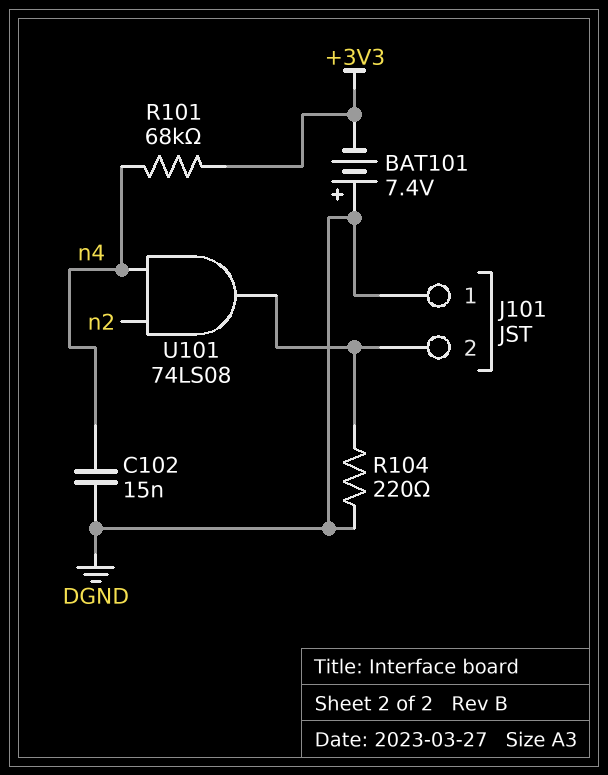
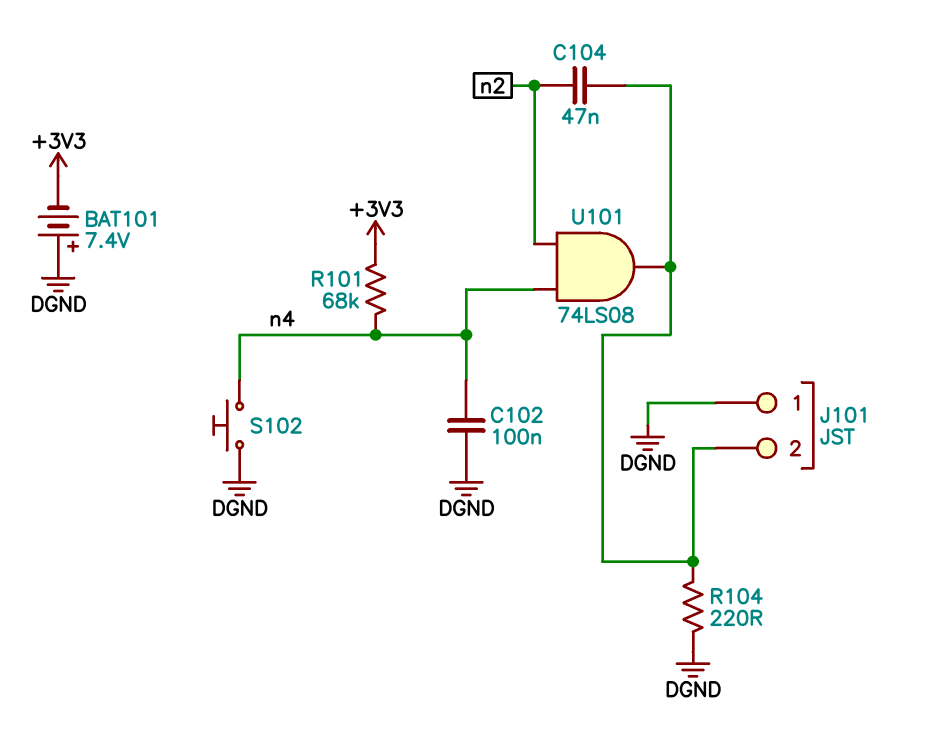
C102: 15nF (DGND, n4) -> 100nF (DGND, n4)
C104: none -> 47nF (J101/2, n2)
S102: none -> button (DGND, n4)

